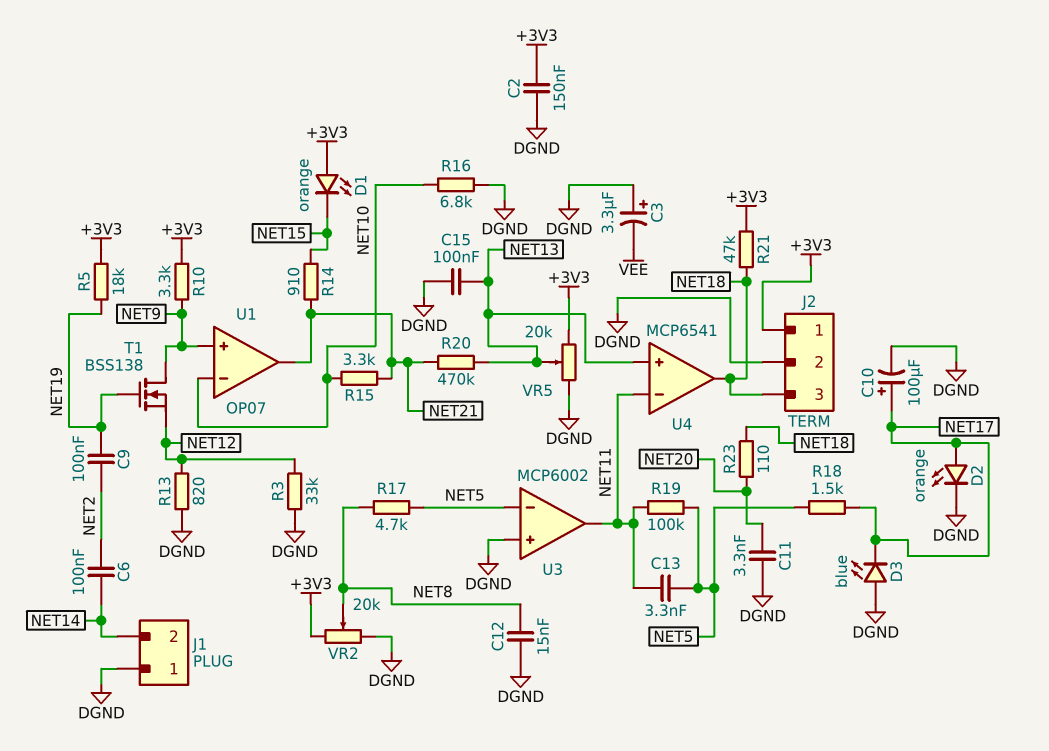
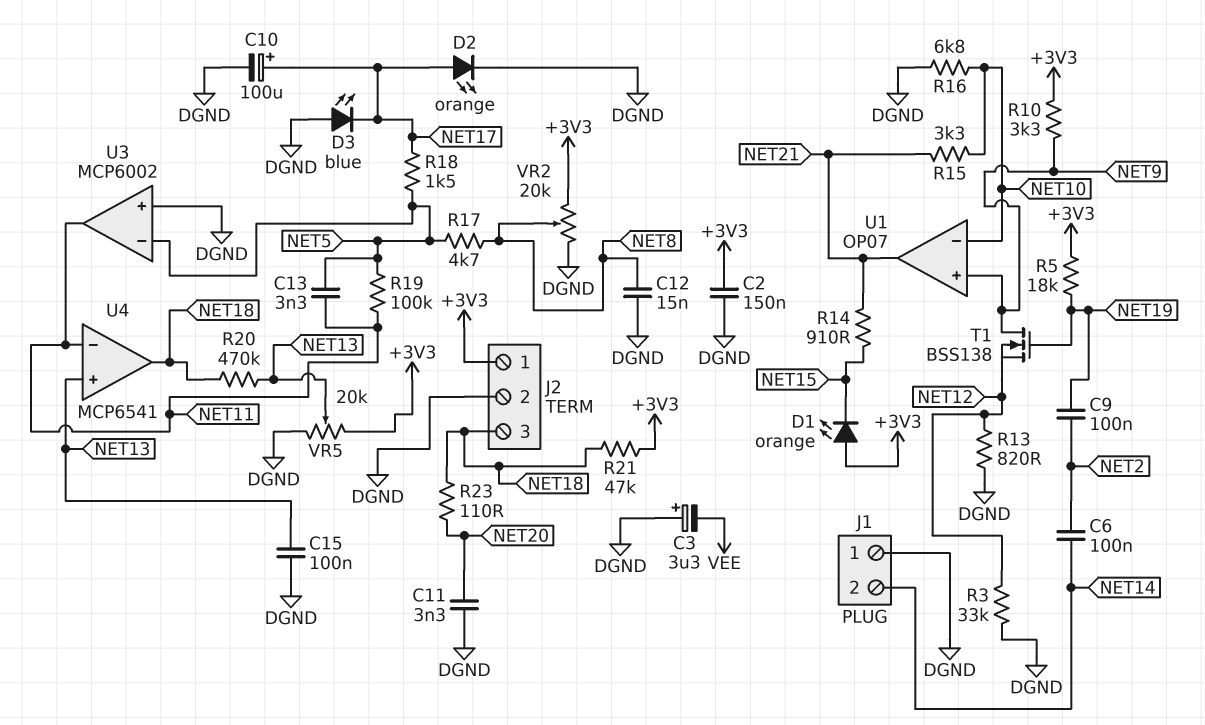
R20: 470k (NET13, NET21) -> 470k (NET13, NET18)

